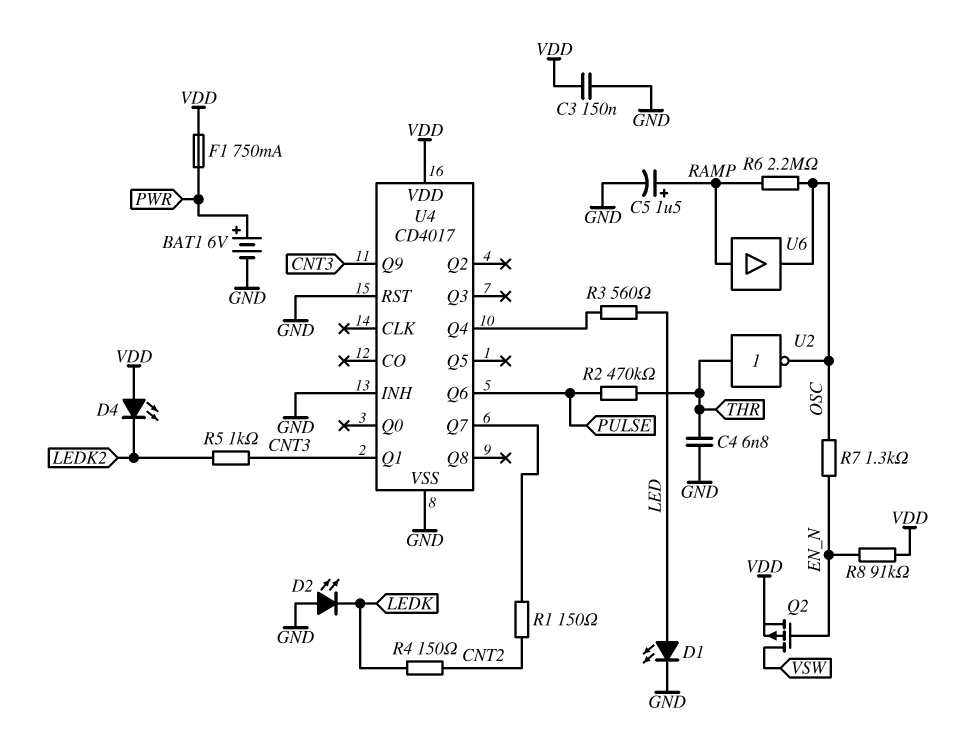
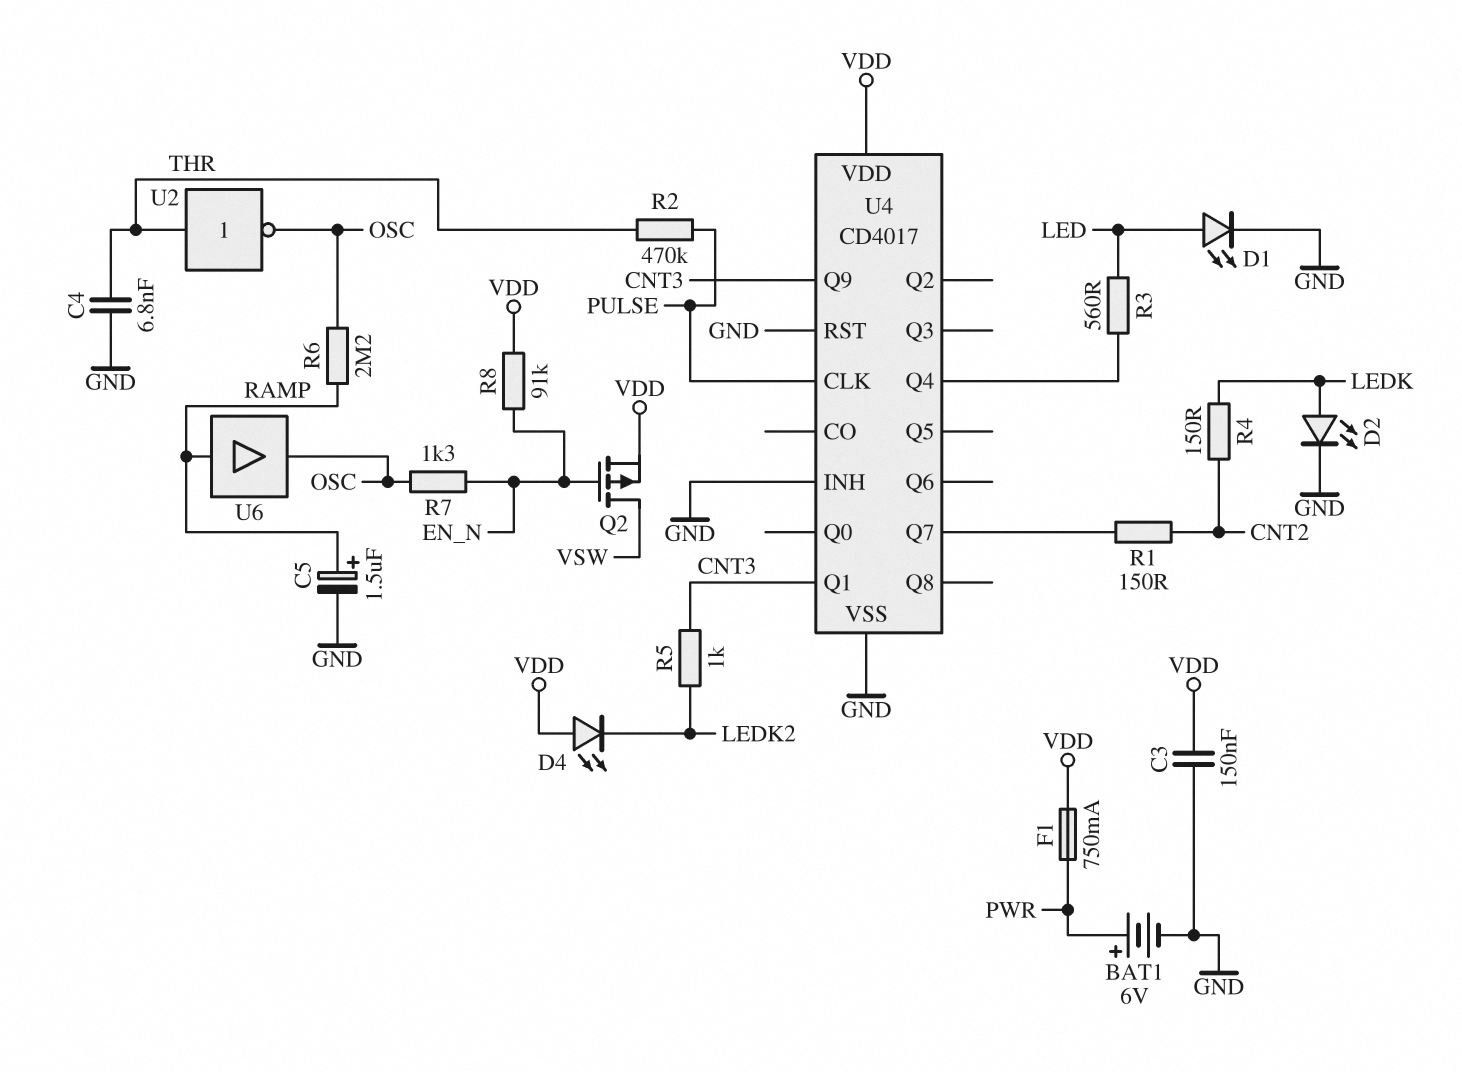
D2: LED (A GND, K LEDK) -> LED (A LEDK, K GND)
U4 pin CLK: none -> PULSE
U4 pin Q6: PULSE -> none

